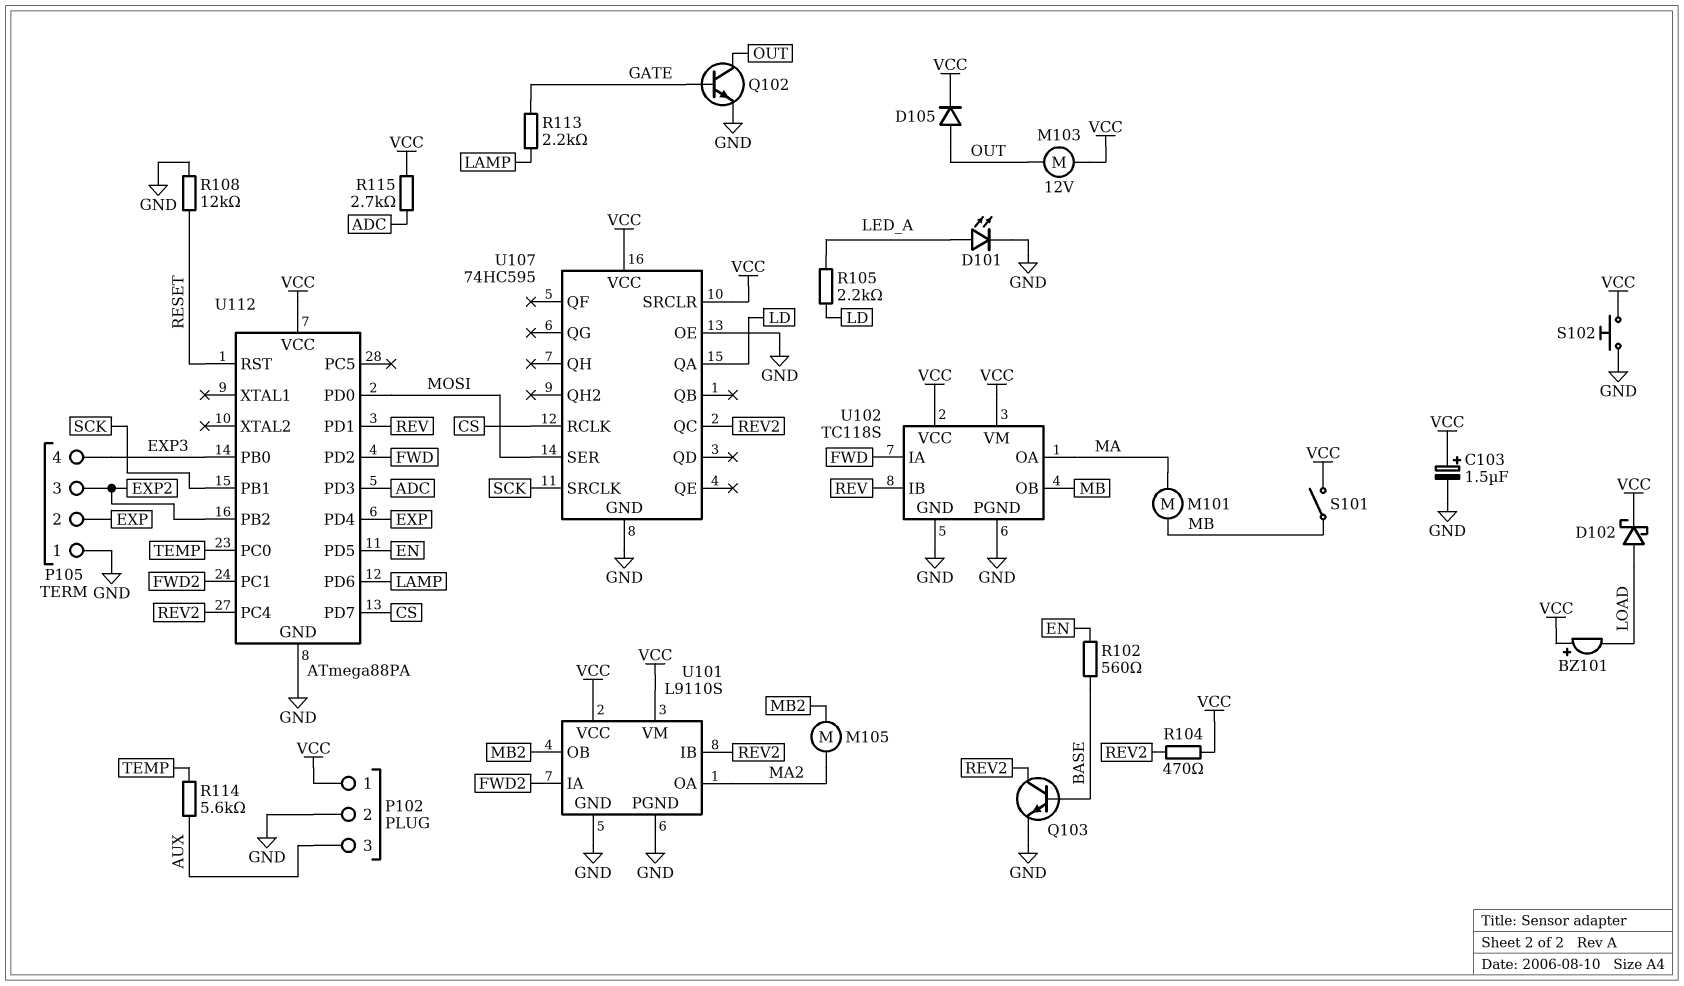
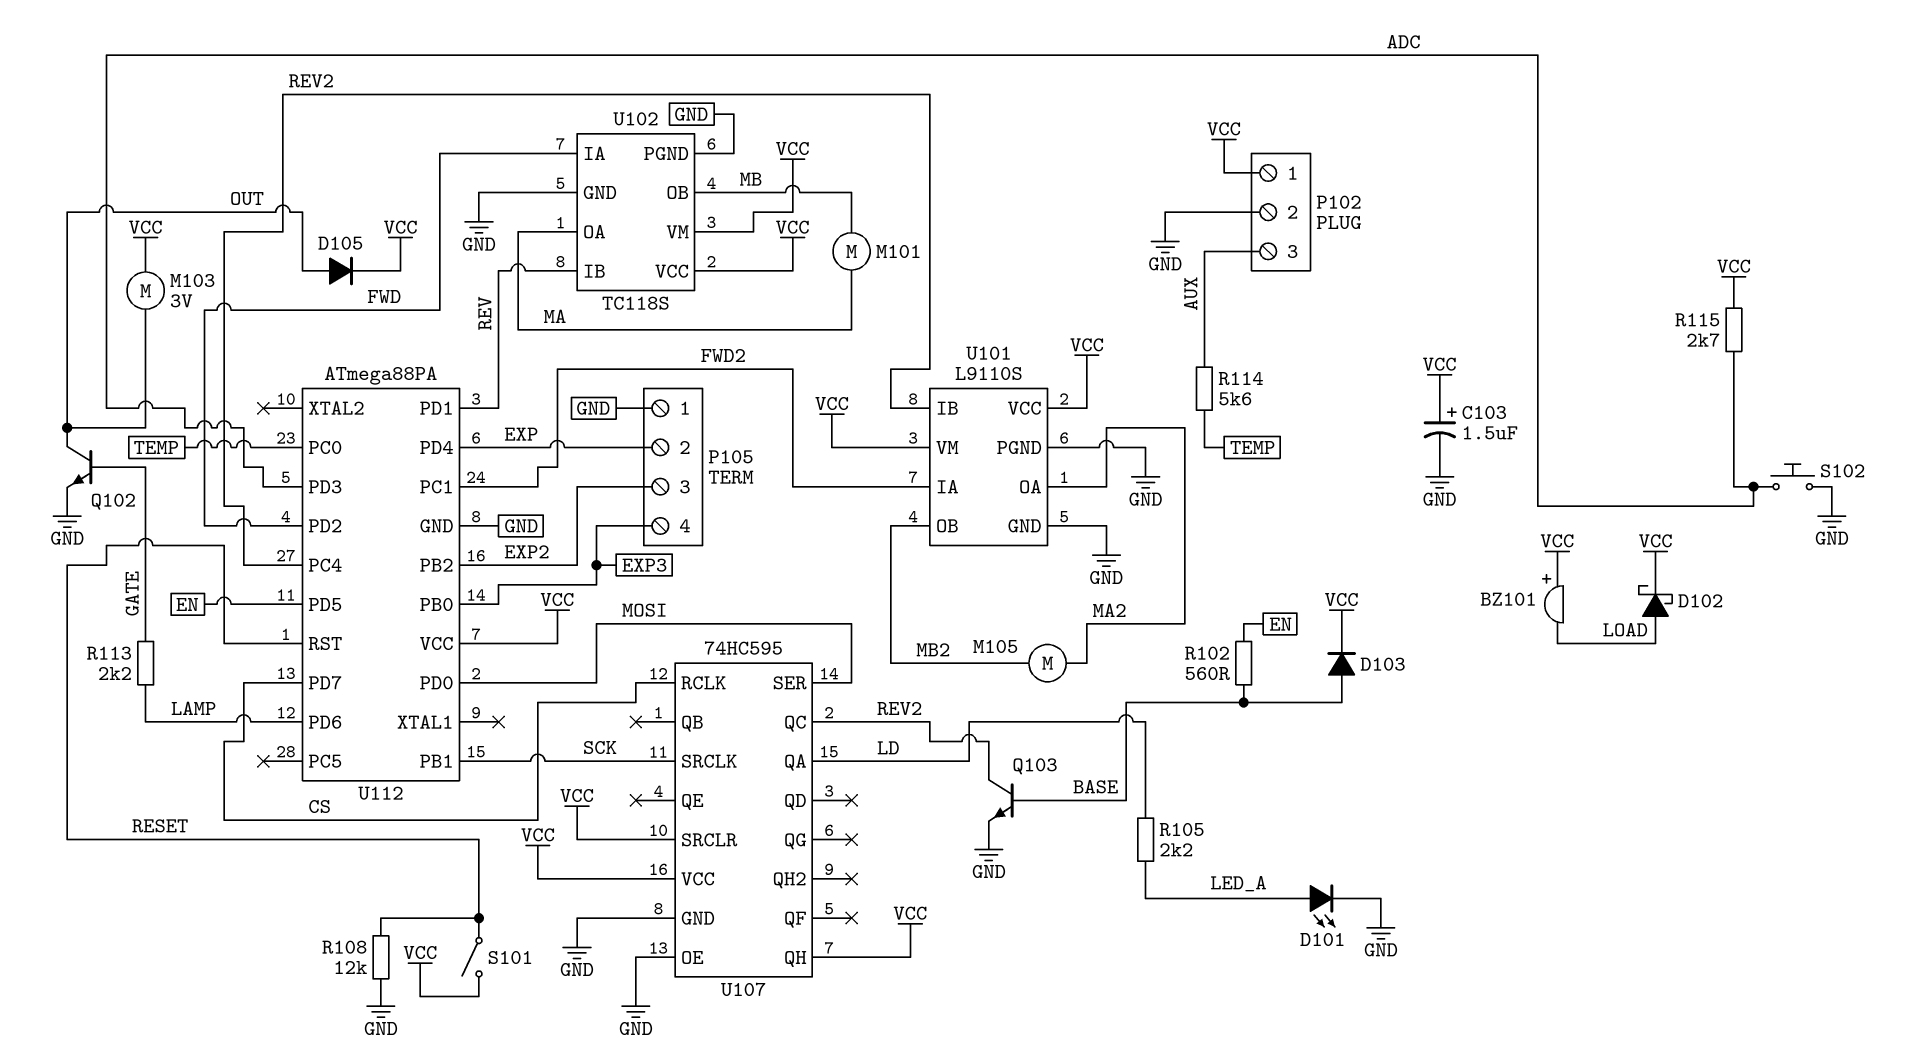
D103: none -> diode (A BASE, K VCC)
M103: motor 12V (OUT, VCC) -> motor 3V (OUT, VCC)
R104: 470 (REV2, VCC) -> none
S101: switch (MB, VCC) -> switch (RESET, VCC)
S102: button (GND, VCC) -> button (ADC, GND)
U107 pin QH: none -> VCC

